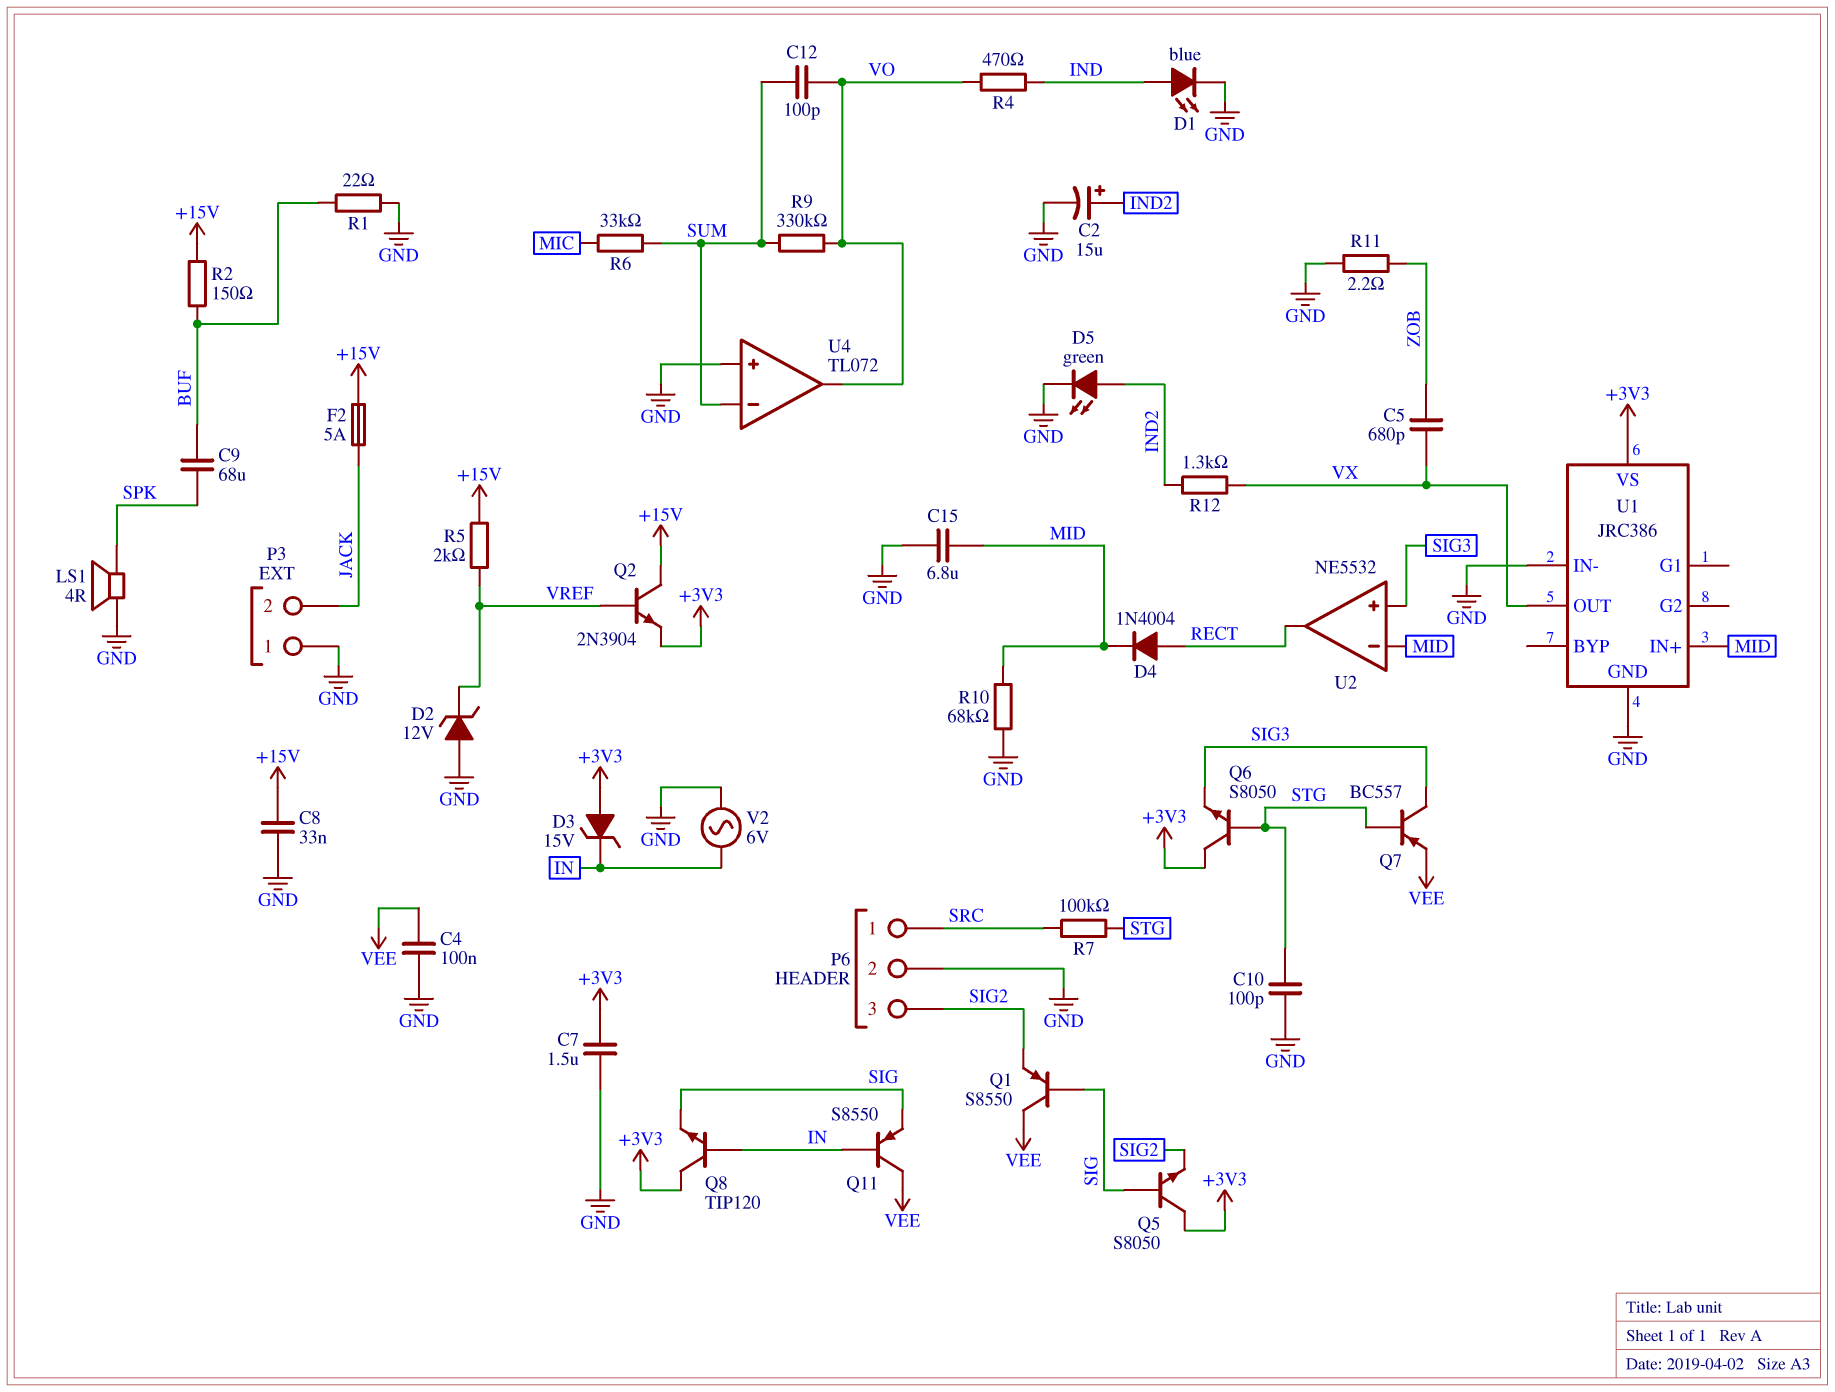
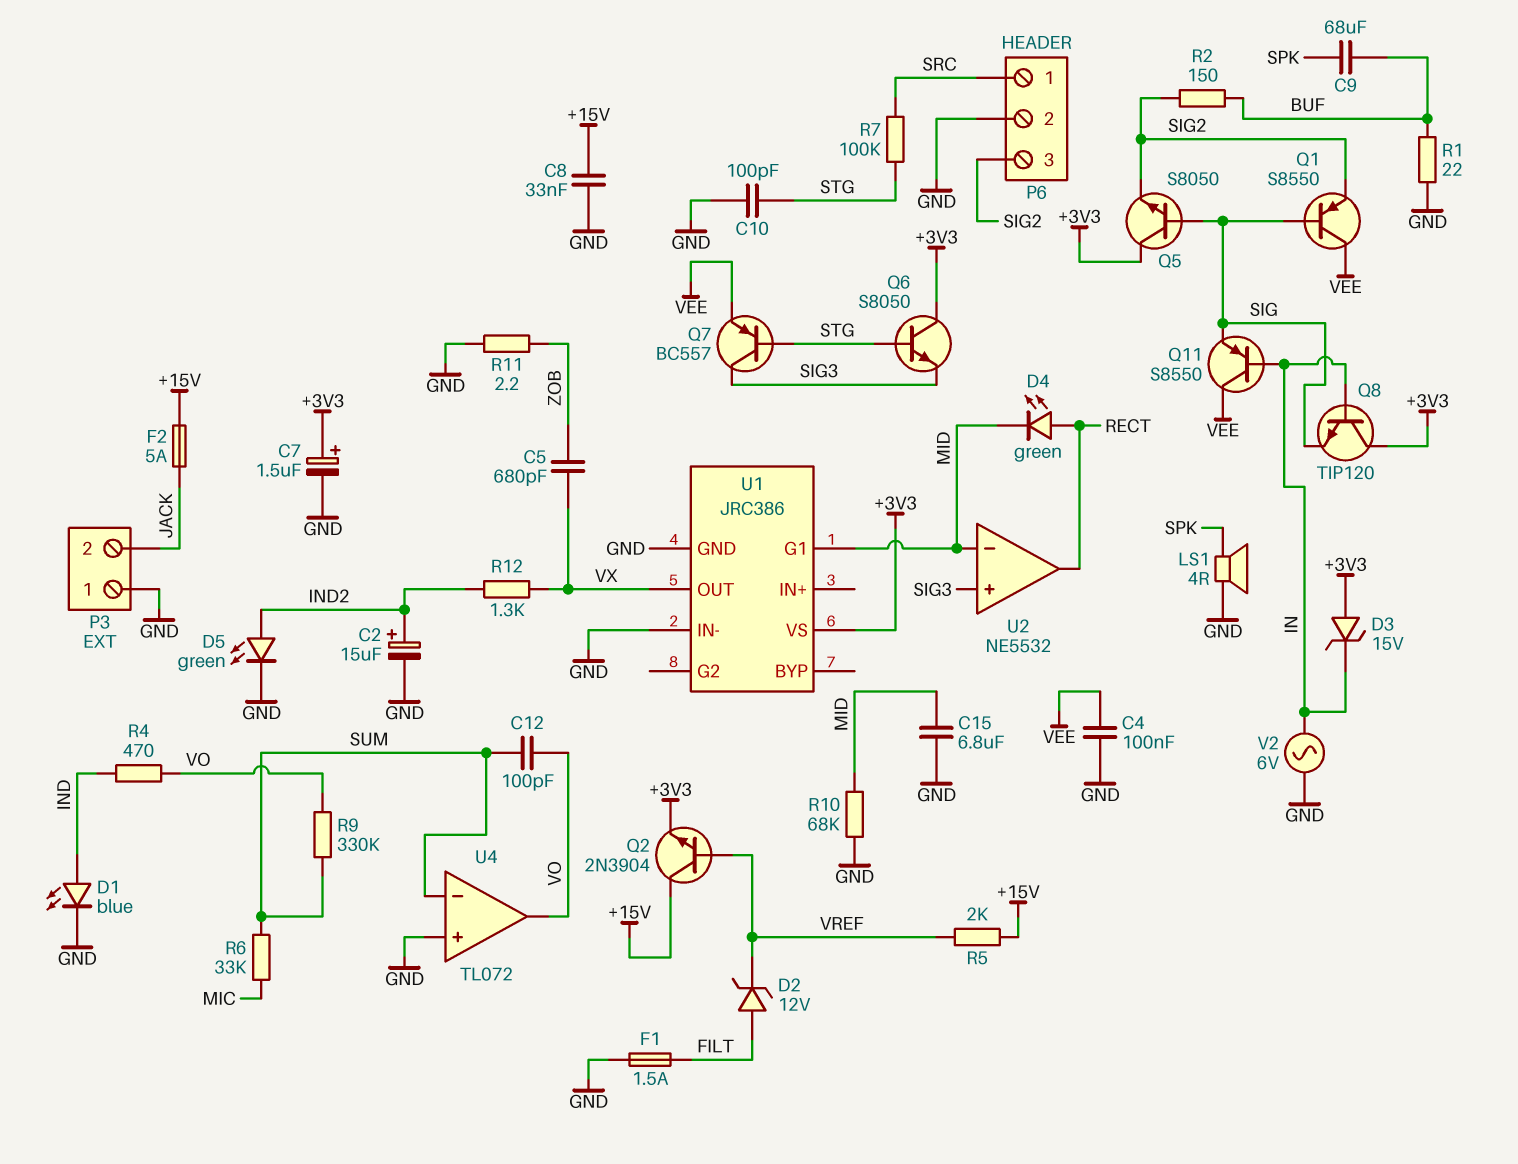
C7: 1.5uF (+3V3, GND) -> 1.5uF (plus +3V3, minus GND)
D2: zener 12V (A GND, K VREF) -> zener 12V (A FILT, K VREF)
D4: diode 1N4004 (A RECT, K MID) -> LED green (A RECT, K MID)
F1: none -> 1.5A (FILT, GND)
R2: 150 (+15V, BUF) -> 150 (BUF, SIG2)
U1 pin G1: none -> MID
U1 pin IN+: MID -> none

